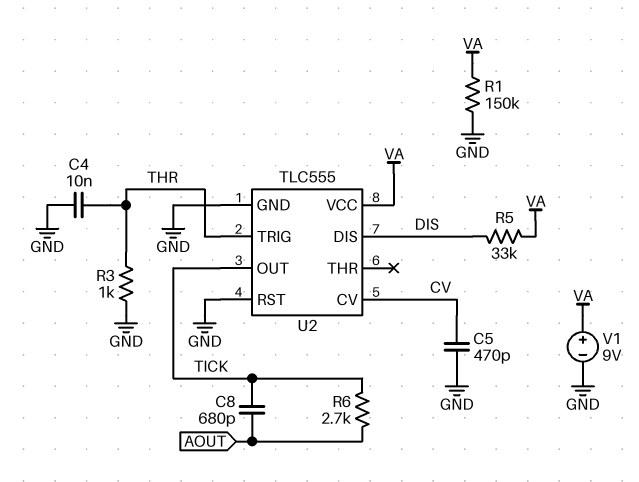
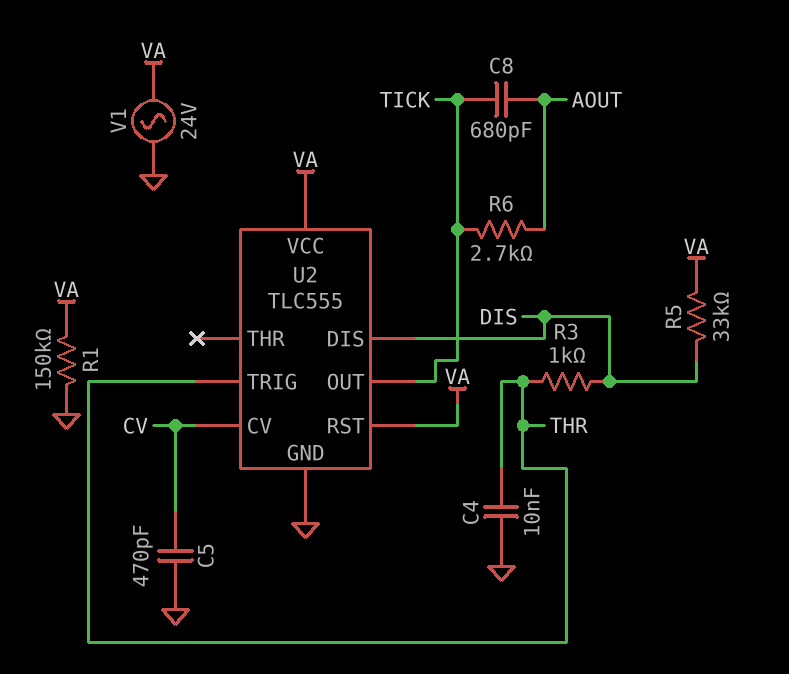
R3: 1k (GND, THR) -> 1k (DIS, THR)
U2 pin RST: GND -> VA
V1: 9V (plus VA, minus GND) -> AC 24V (GND, VA)

